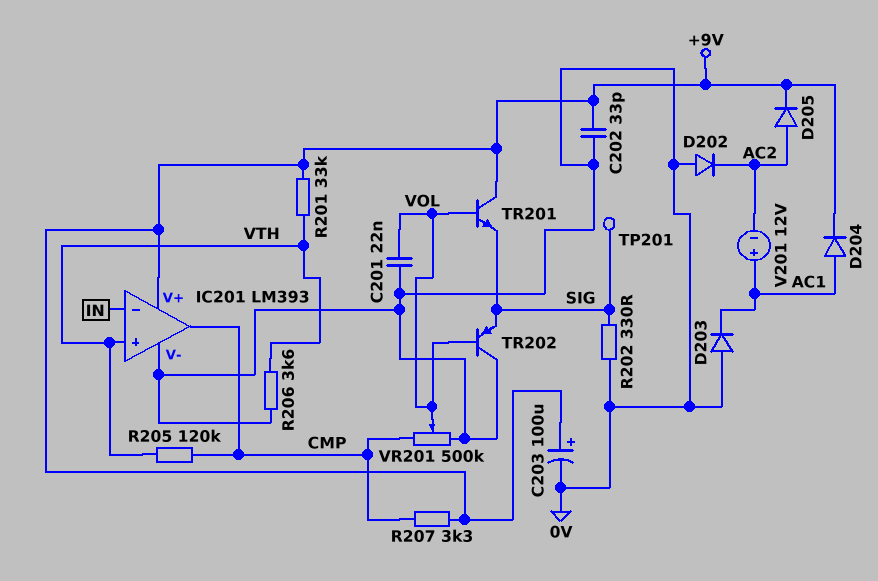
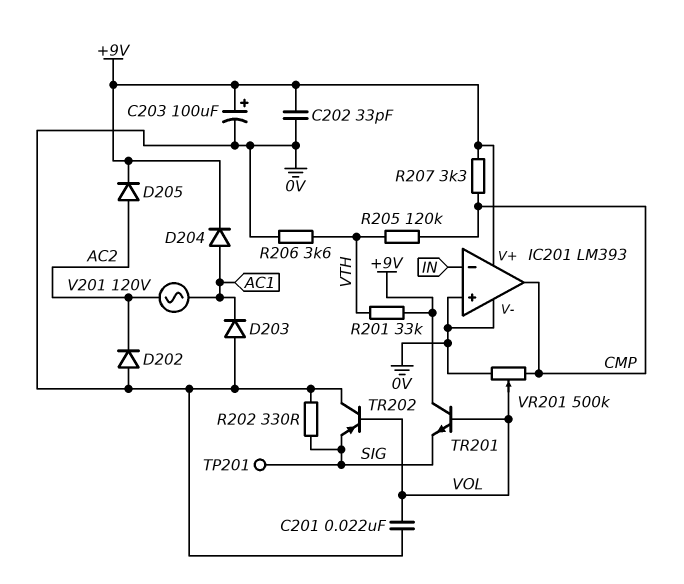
IC201 pin in+: VTH -> 0V
V201: 12V (plus AC1, minus AC2) -> AC 120V (AC1, AC2)

